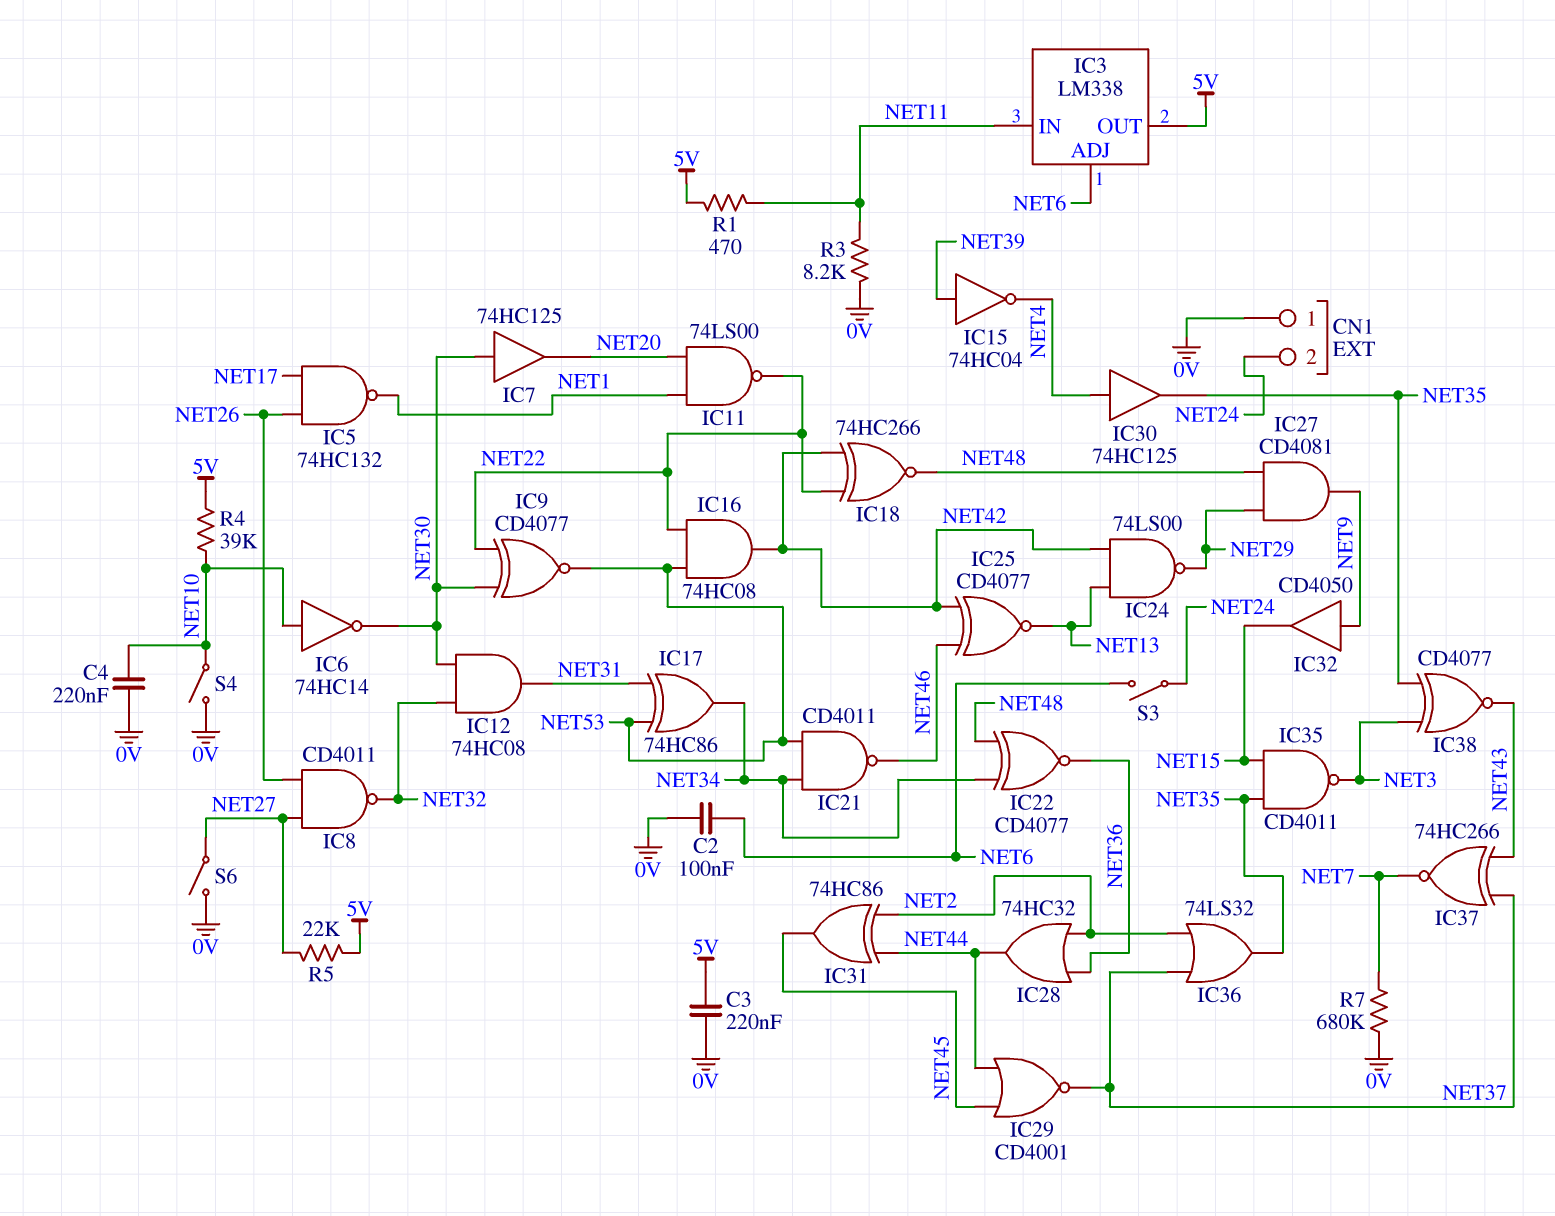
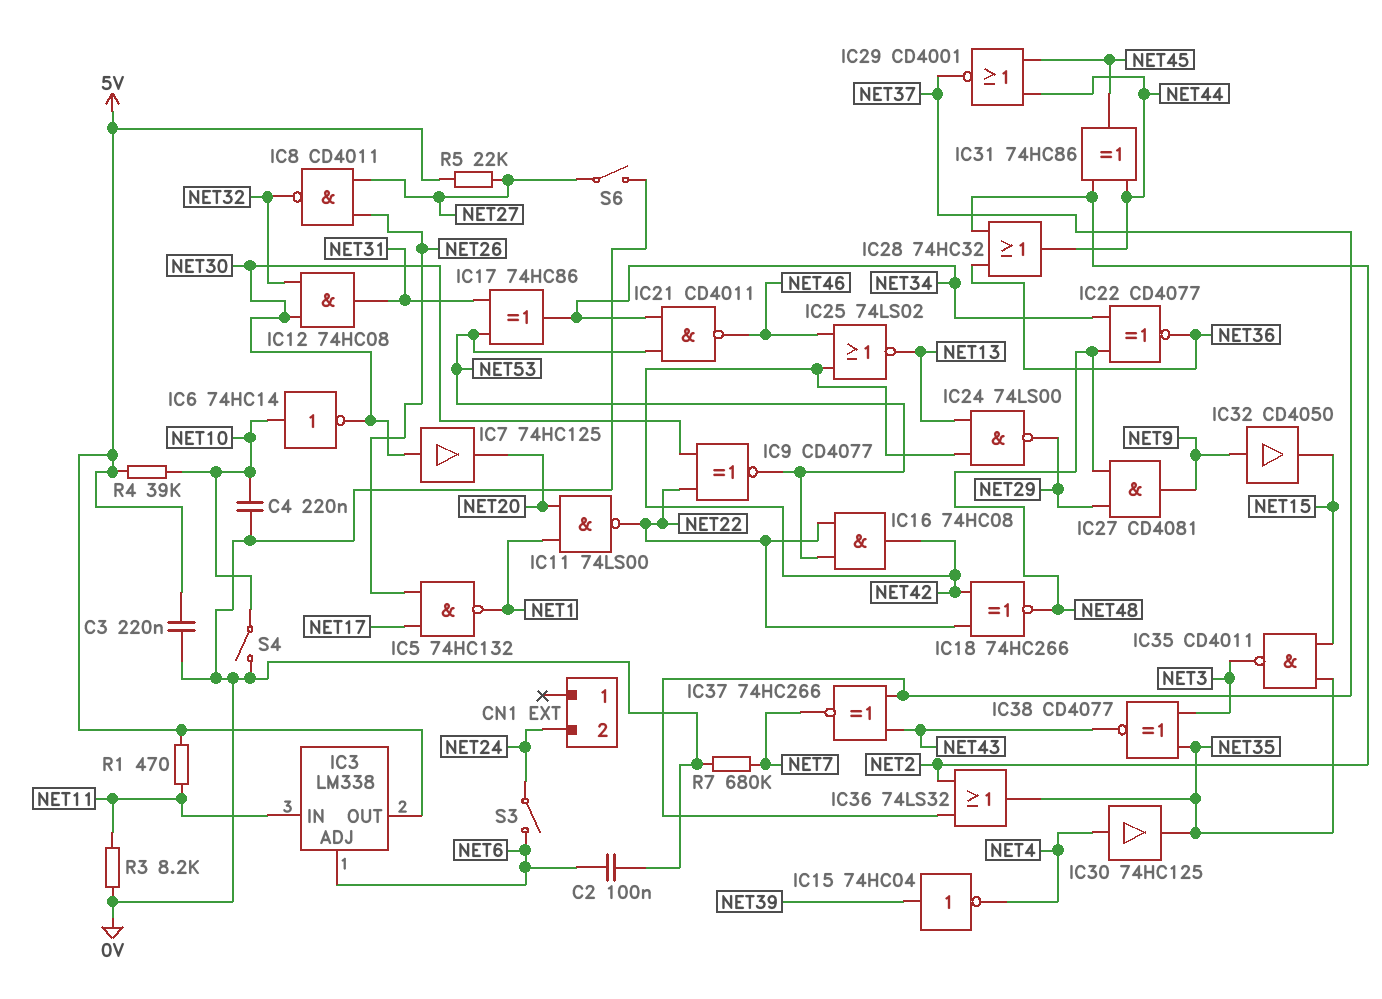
CN1 pin 1: 0V -> none
IC25: XNOR CD4077 (in NET42, in NET46, out NET13) -> NOR 74LS02 (in NET42, in NET46, out NET13)

